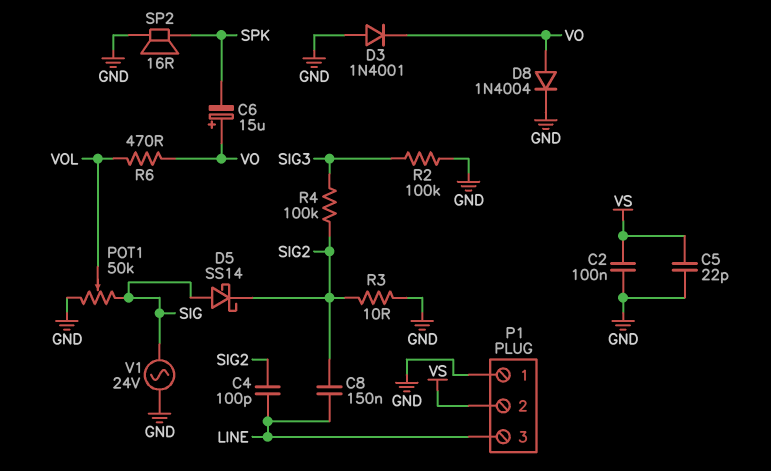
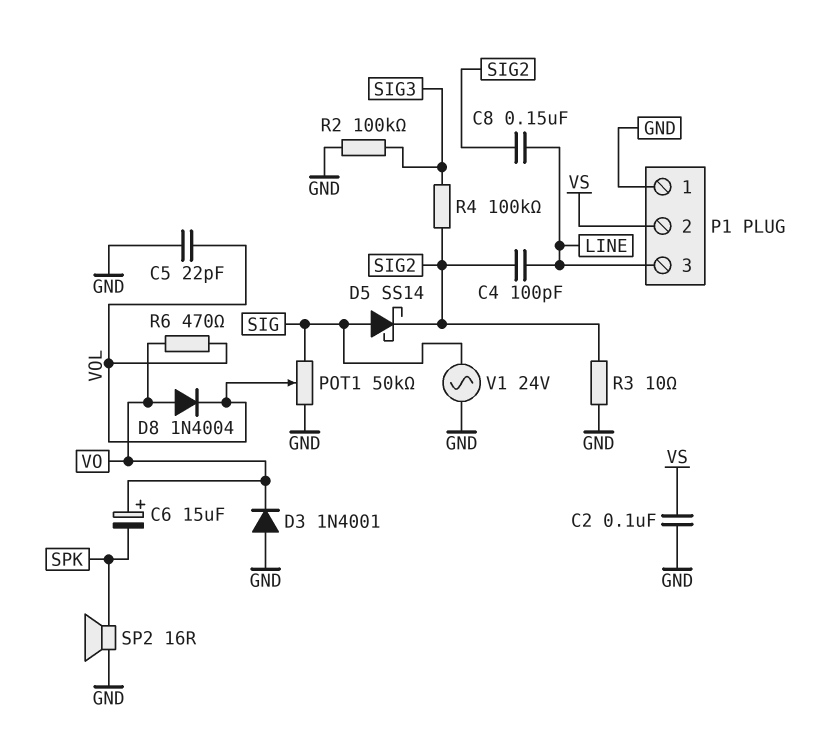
C5: 22pF (GND, VS) -> 22pF (GND, VOL)
D8: diode 1N4004 (A VO, K GND) -> diode 1N4004 (A VO, K VOL)

